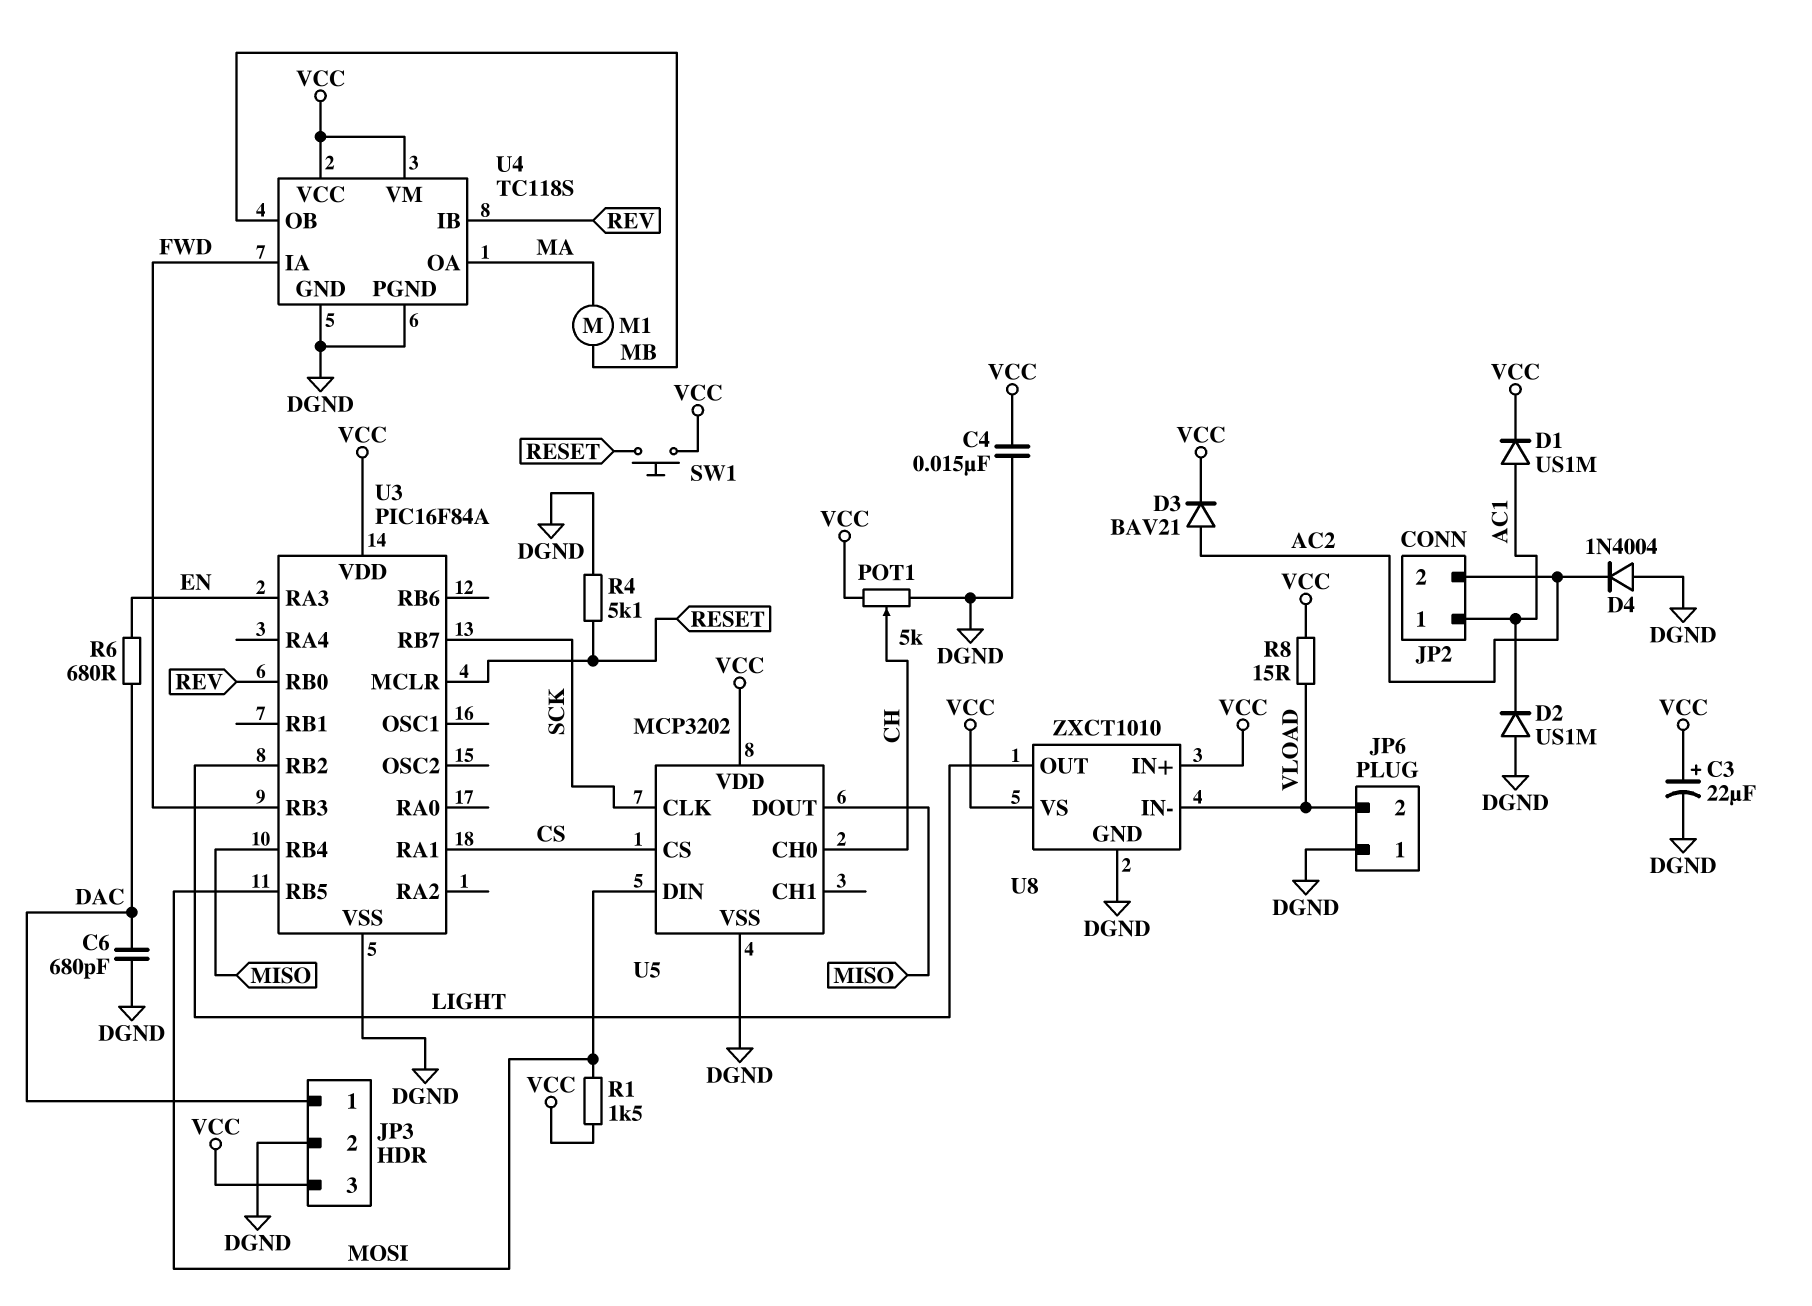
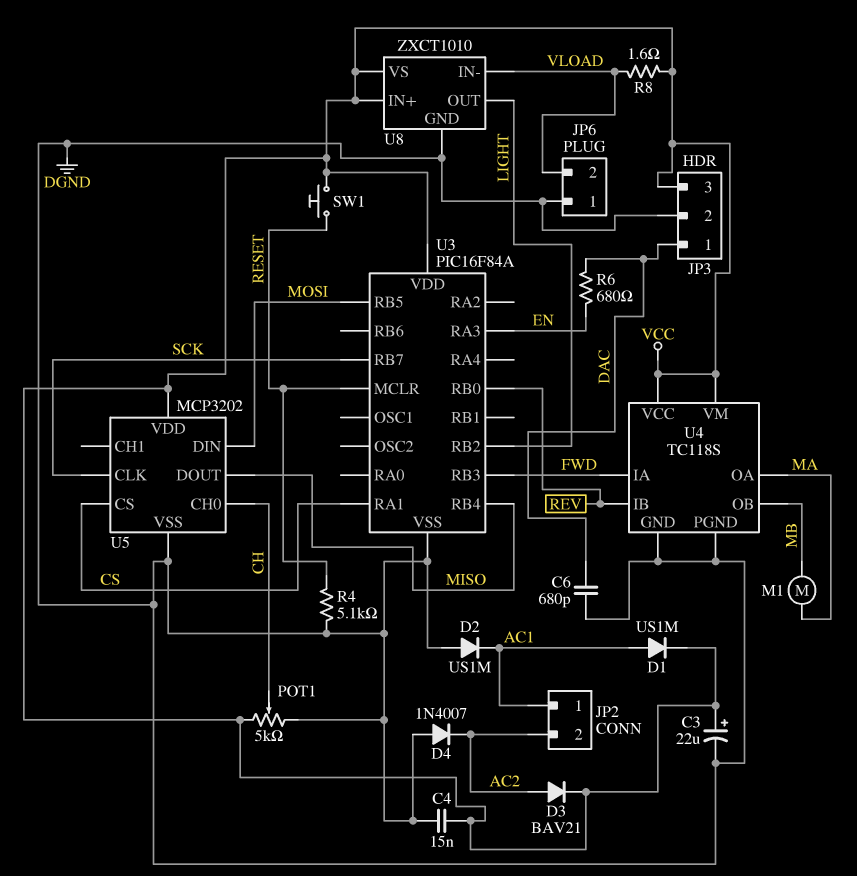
D4: diode 1N4004 (A DGND, K AC2) -> diode 1N4007 (A DGND, K AC2)
R1: 1.5k (MOSI, VCC) -> none
R8: 15 (VCC, VLOAD) -> 1.6 (VCC, VLOAD)

